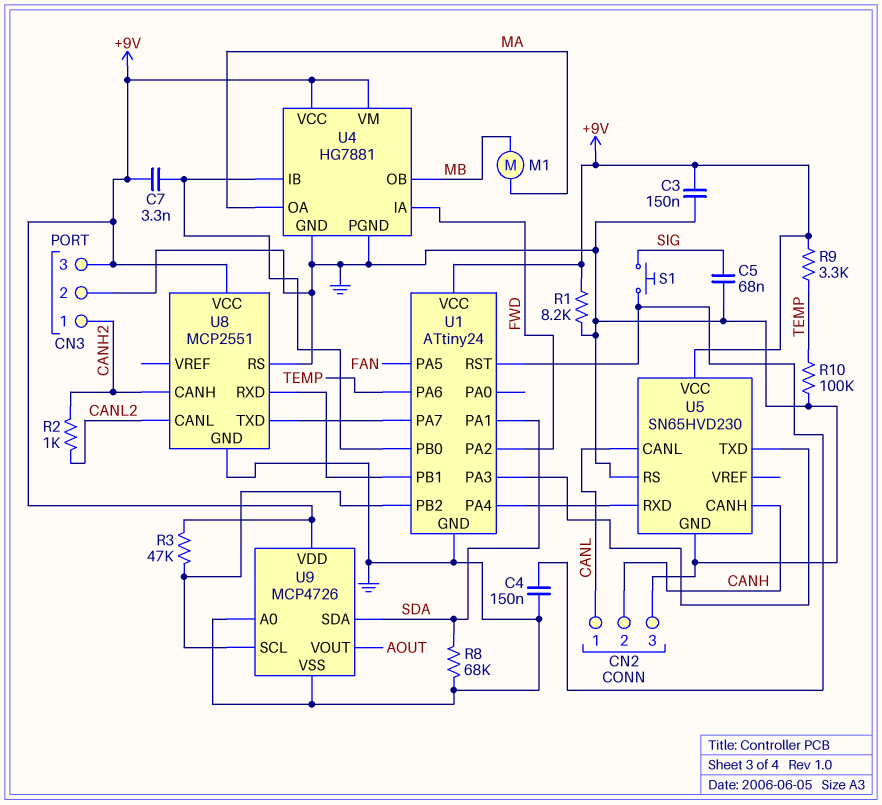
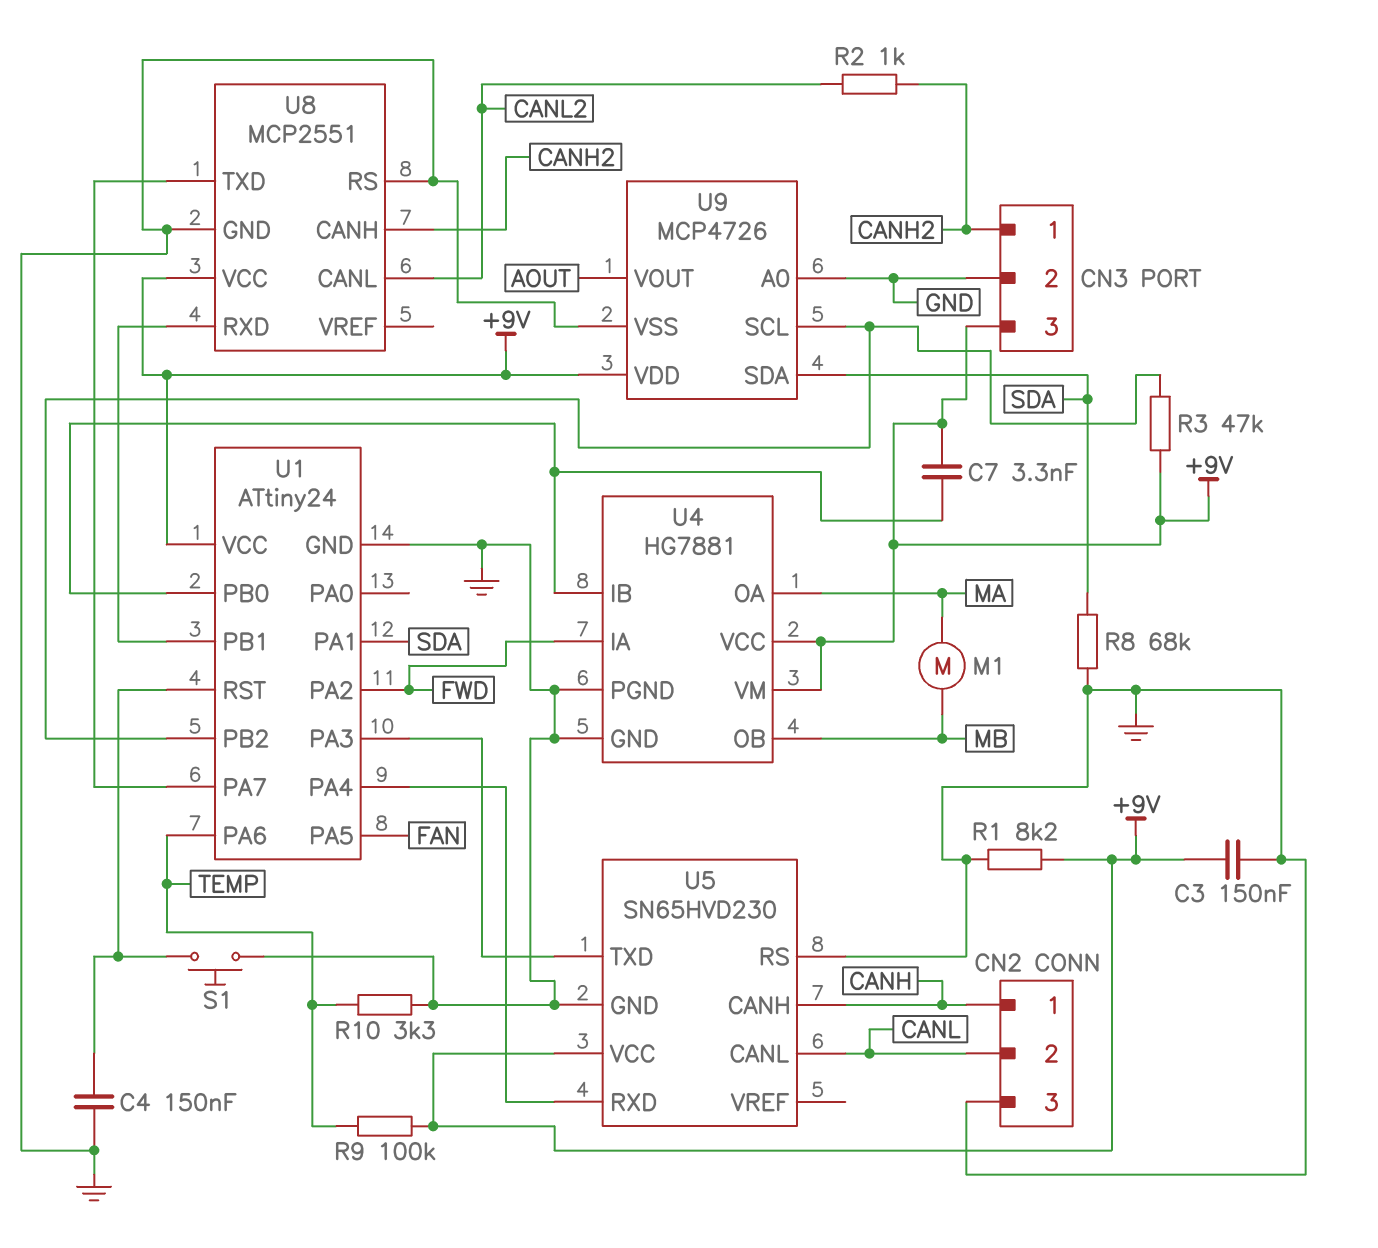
C5: 68nF (GND, SIG) -> none
CN2 pin 1: CANL -> CANH
CN2 pin 2: CANH -> CANL
R9: 3.3k (+9V, TEMP) -> 100k (+9V, TEMP)
R10: 100k (GND, TEMP) -> 3.3k (GND, TEMP)
S1: button (SIG, U1/RST) -> button (GND, U1/RST)

